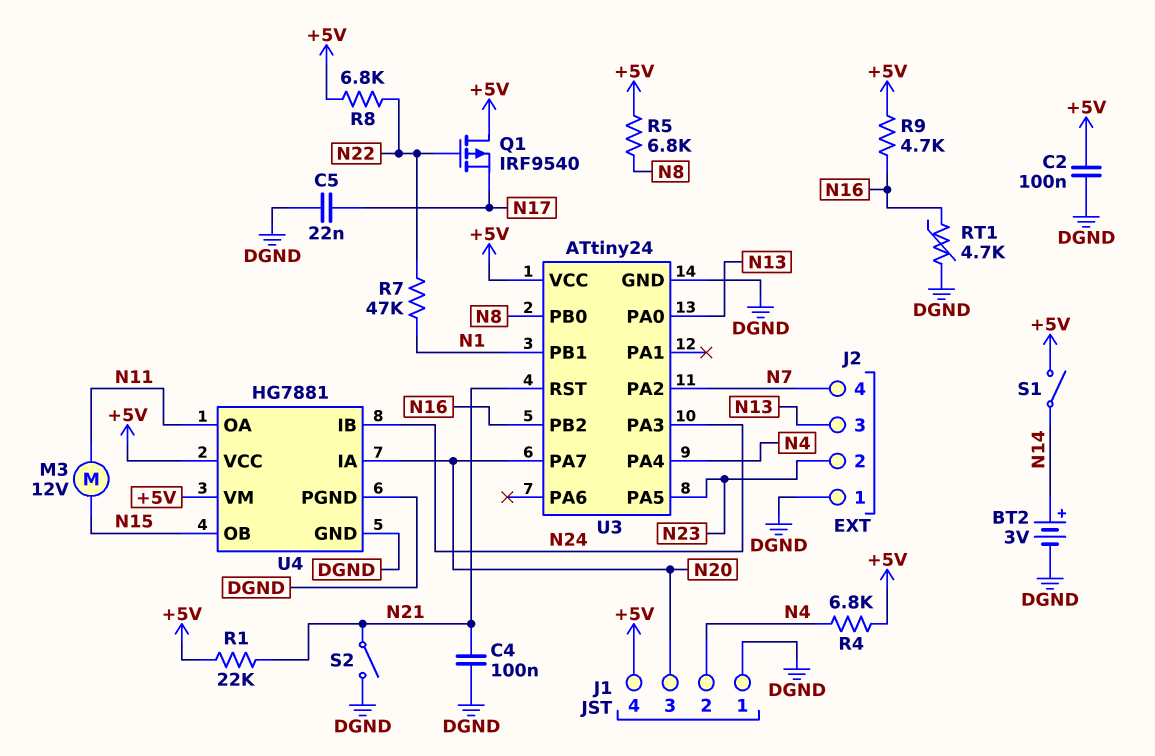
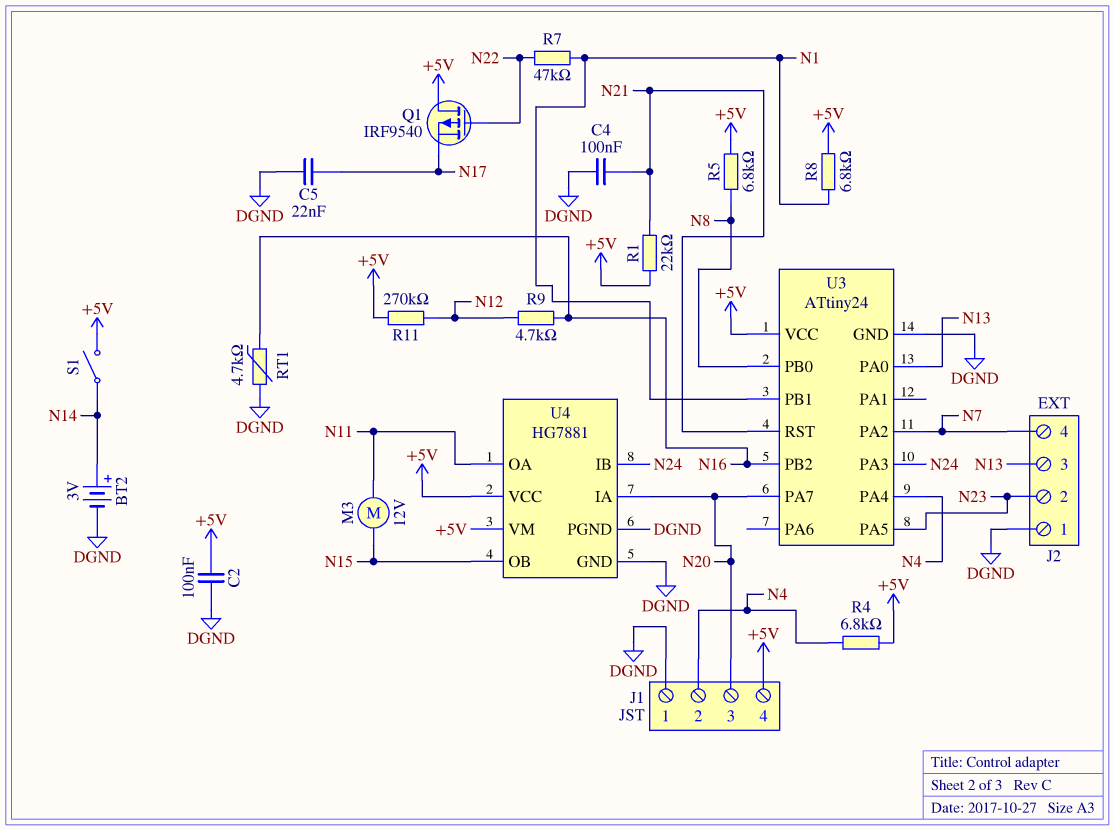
R8: 6.8k (+5V, N22) -> 6.8k (+5V, N1)
R9: 4.7k (+5V, N16) -> 4.7k (N12, N16)
R11: none -> 270k (+5V, N12)
S2: switch (DGND, N21) -> none

